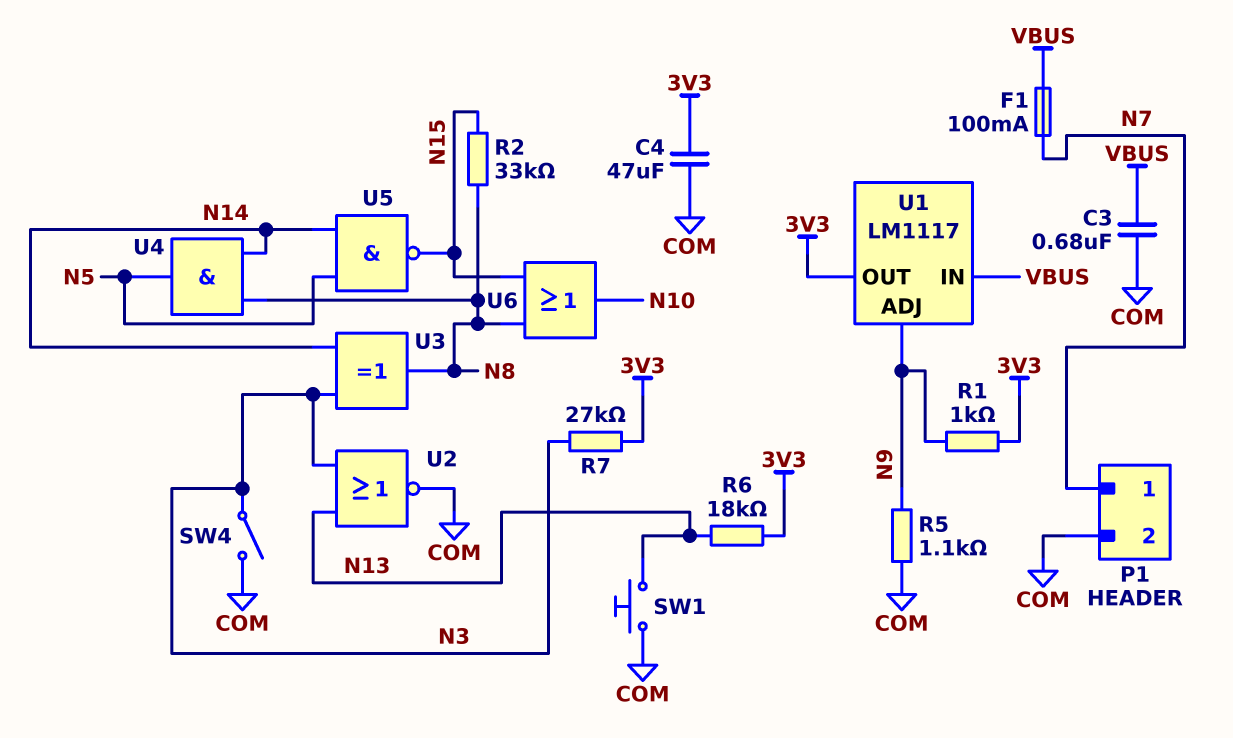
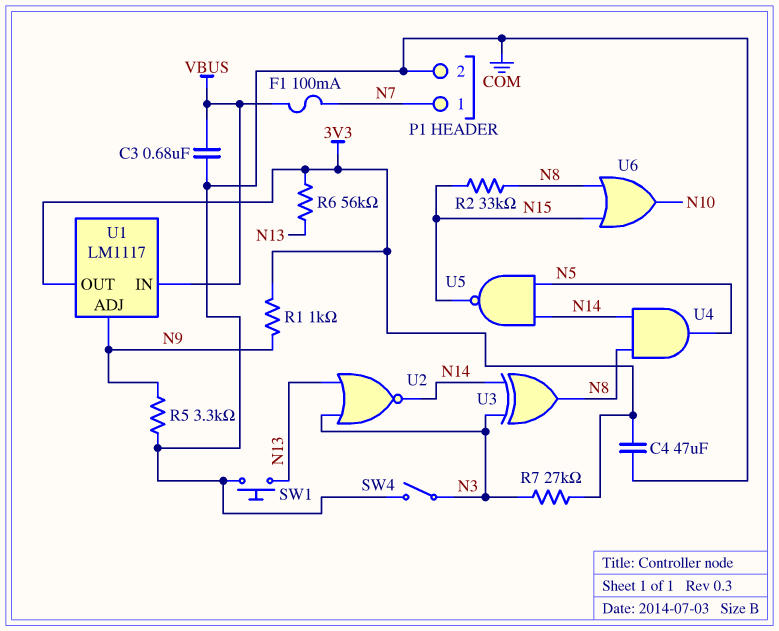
R5: 1.1k (COM, N9) -> 3.3k (COM, N9)
R6: 18k (3V3, N13) -> 56k (3V3, N13)
U2: NOR (in N3, in N13, out COM) -> NOR (in N3, in N13, out N14)

